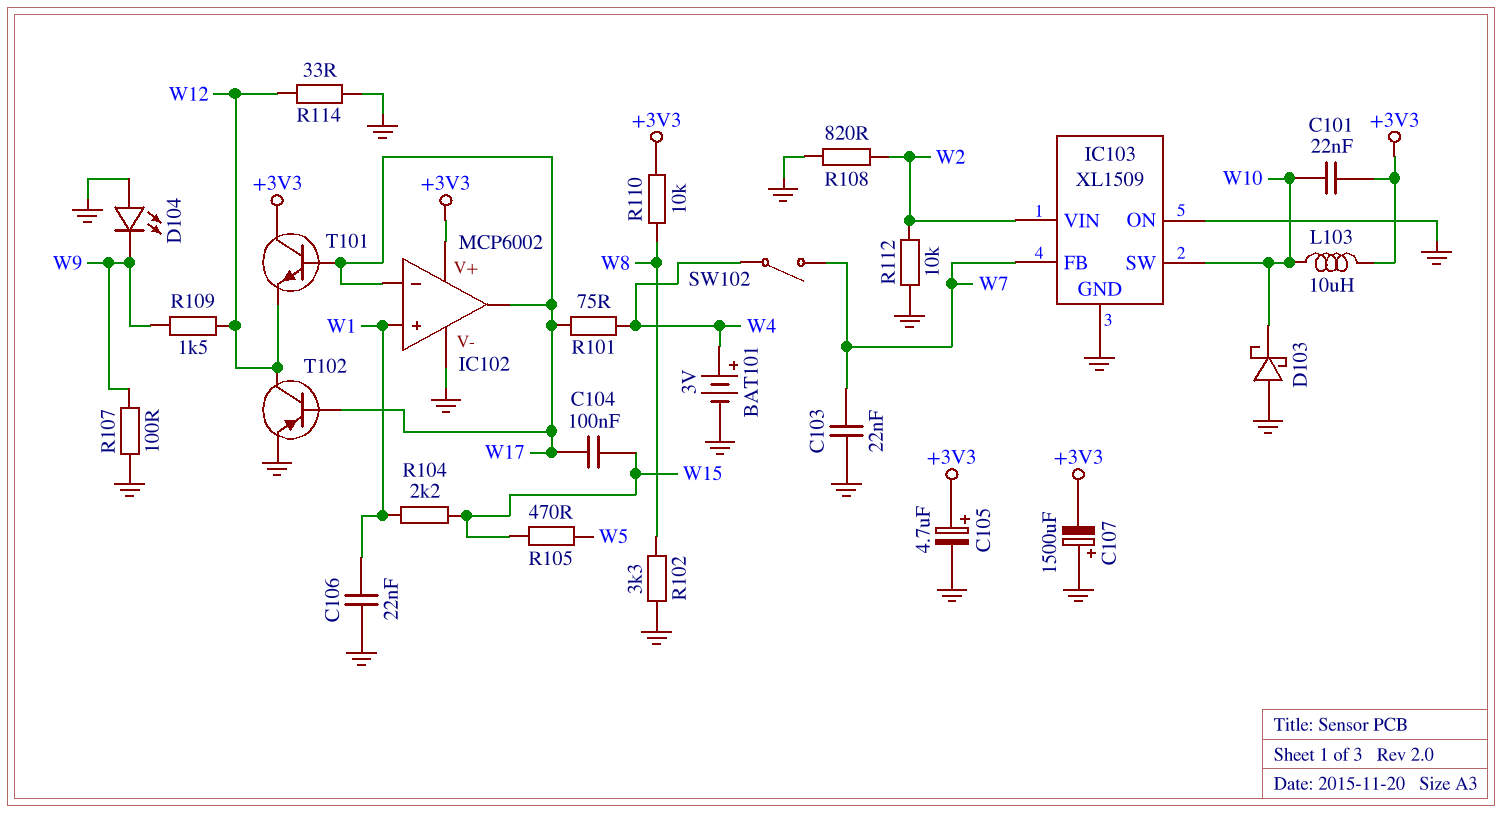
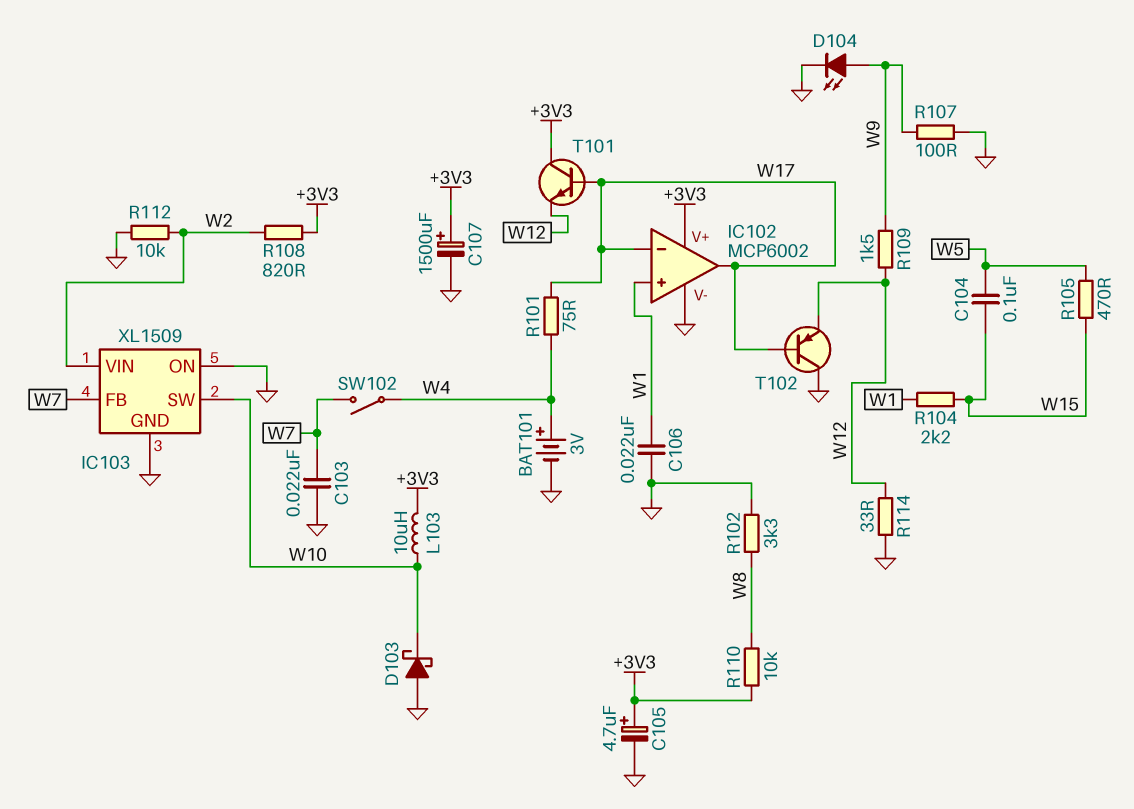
C101: 22nF (+3V3, W10) -> none
C104: 100nF (W15, W17) -> 100nF (W5, W15)
C107: 1500uF (plus GND, minus +3V3) -> 1500uF (plus +3V3, minus GND)
D104: LED (A GND, K W9) -> LED (A W9, K GND)
R108: 820 (GND, W2) -> 820 (+3V3, W2)
T102: PNP (B W17, C W12, E GND) -> PNP (B W17, C GND, E W12)

